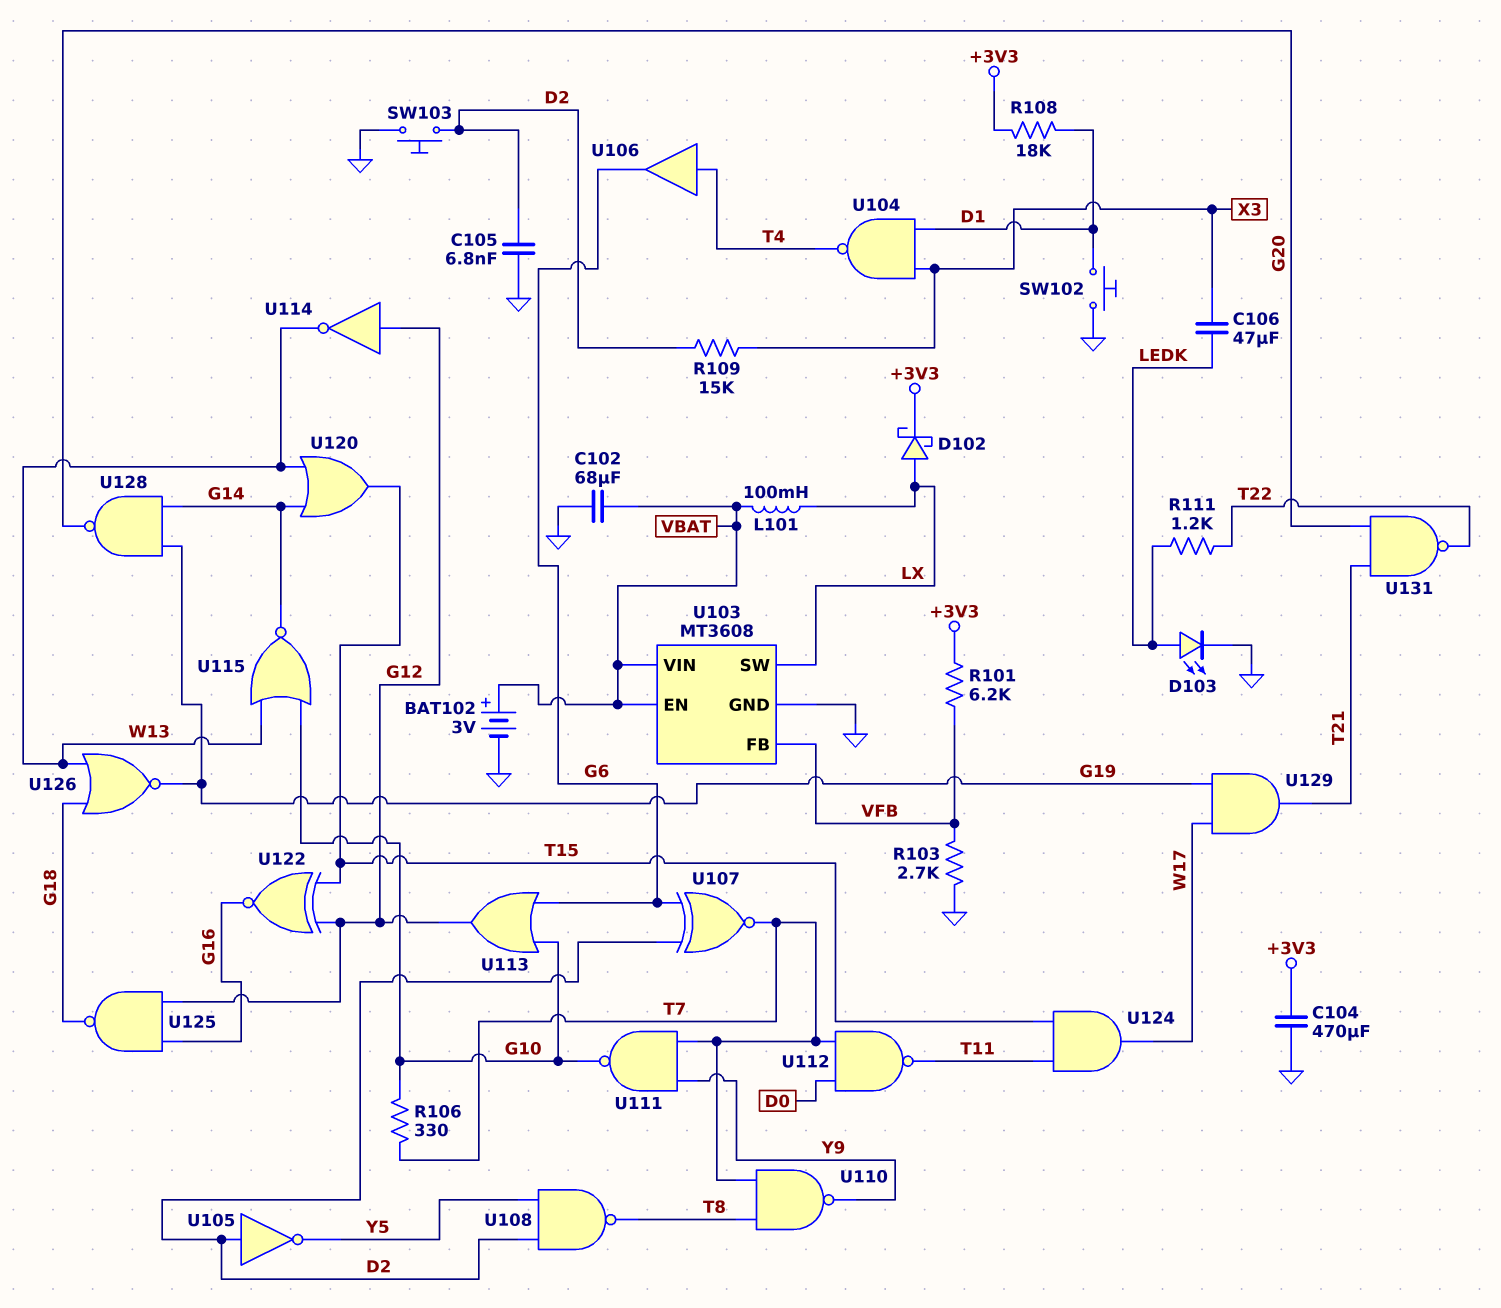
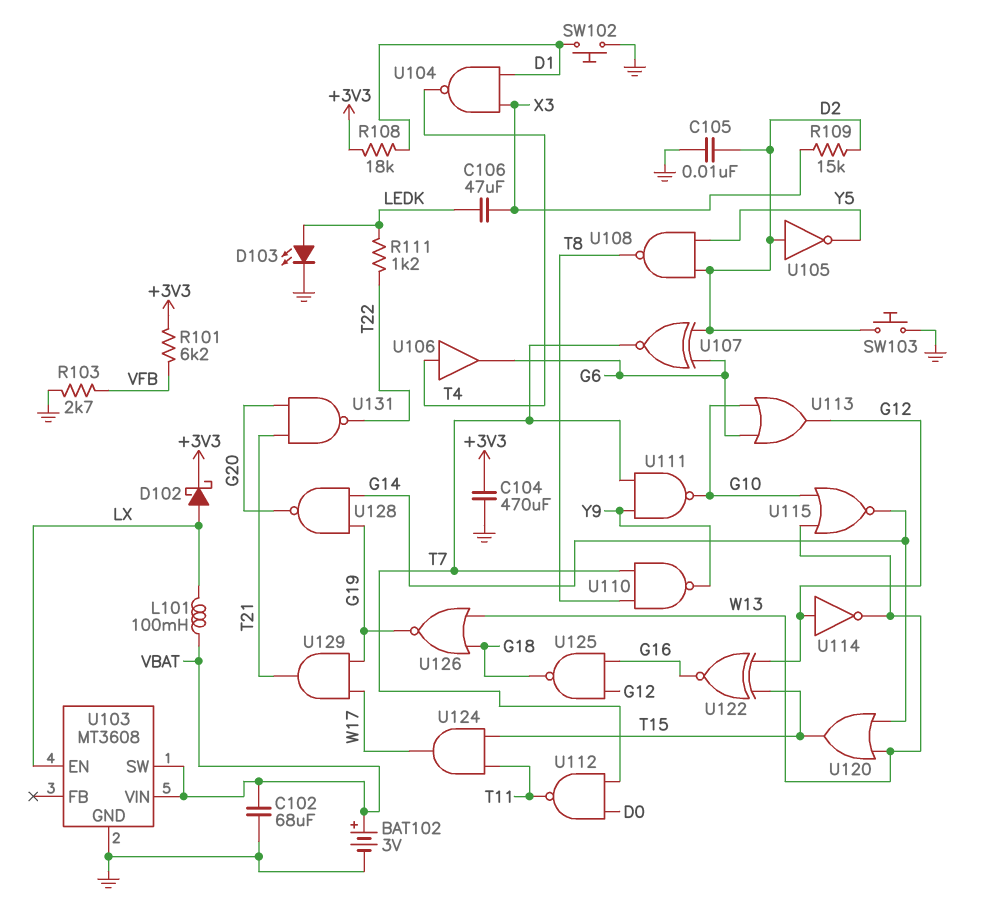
C105: 6.8nF (D2, GND) -> 10nF (D2, GND)
R106: 330 (G10, T7) -> none
U103 pin EN: VBAT -> LX
U103 pin FB: VFB -> none
U103 pin SW: LX -> VBAT

